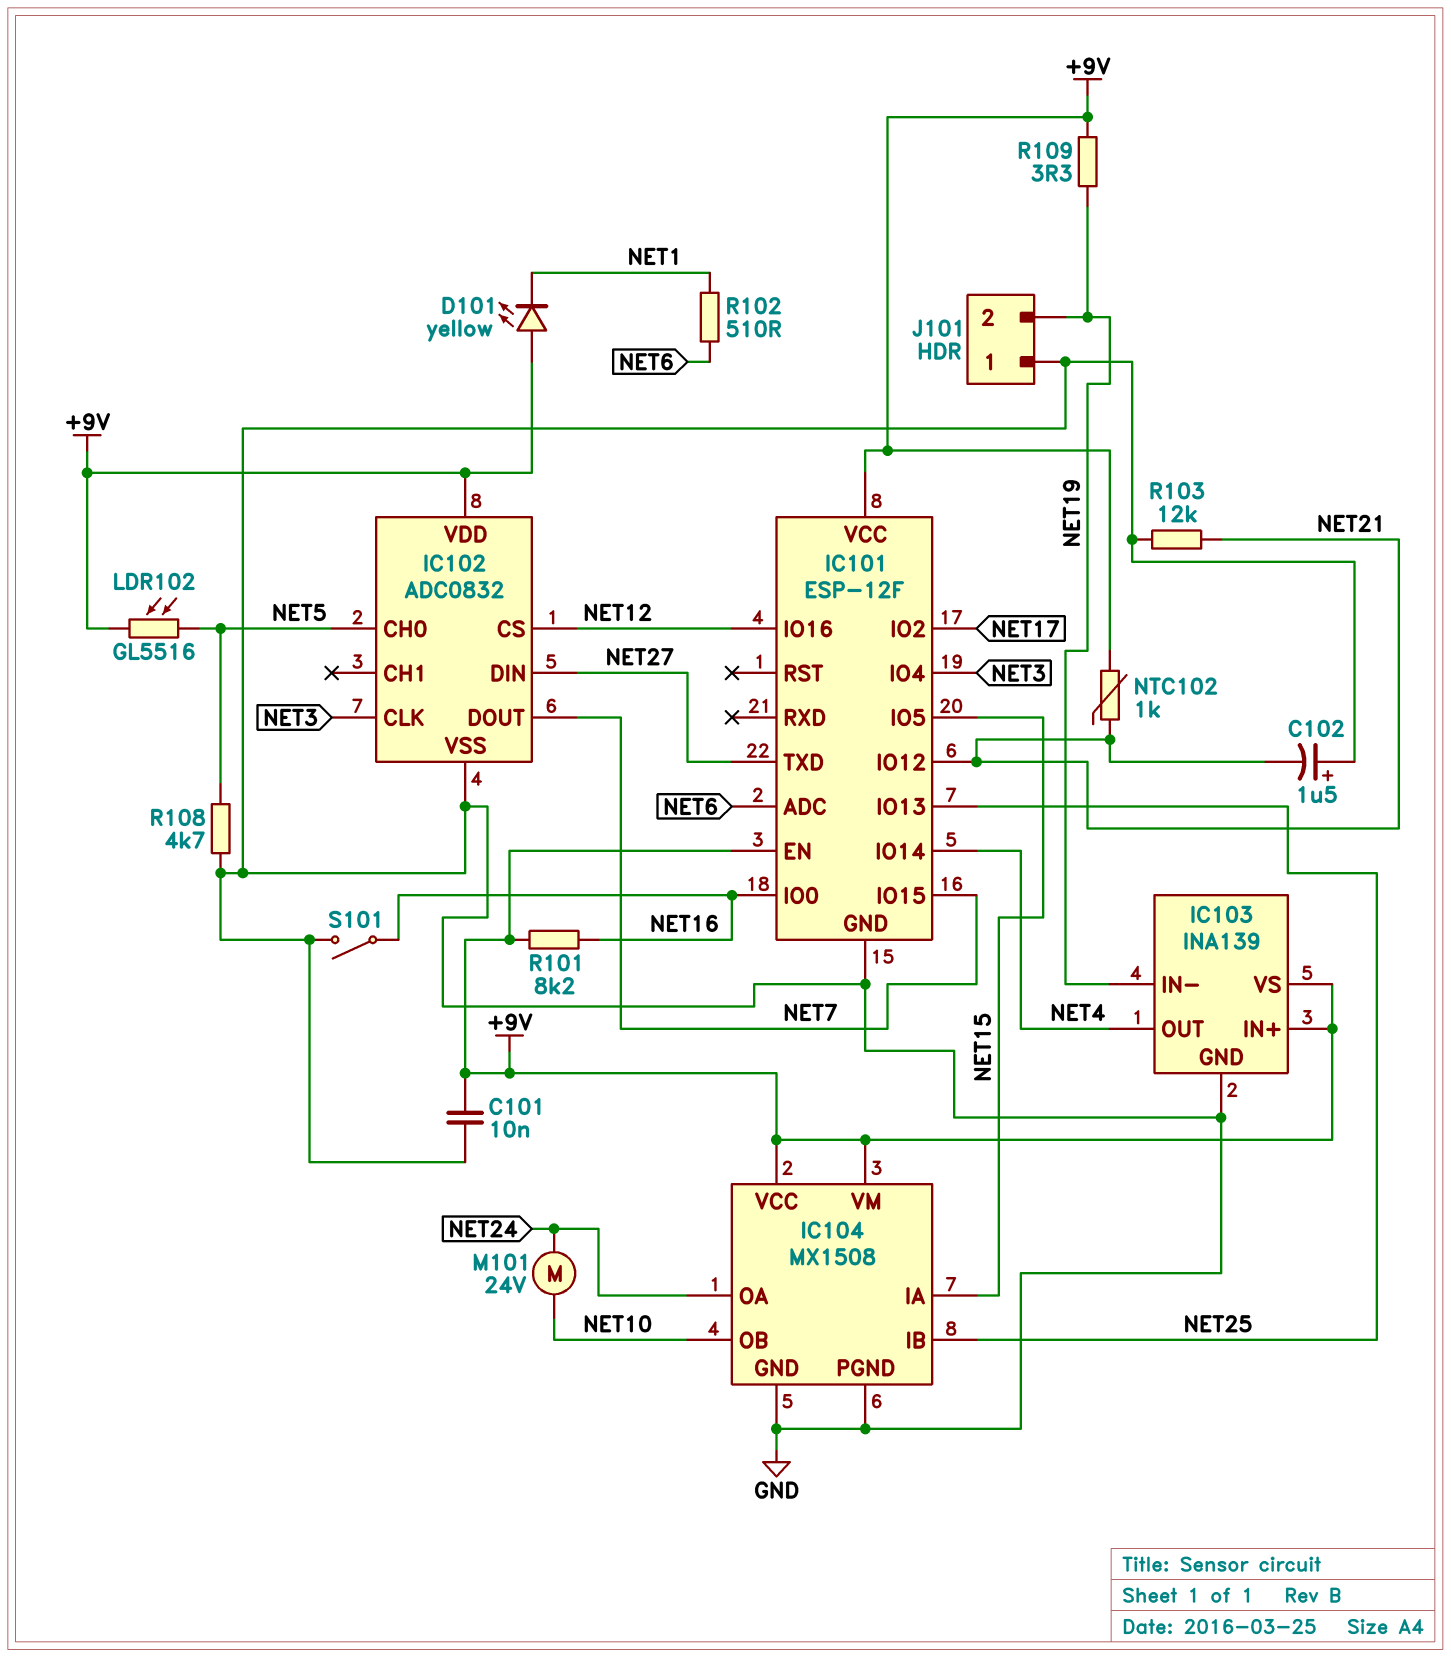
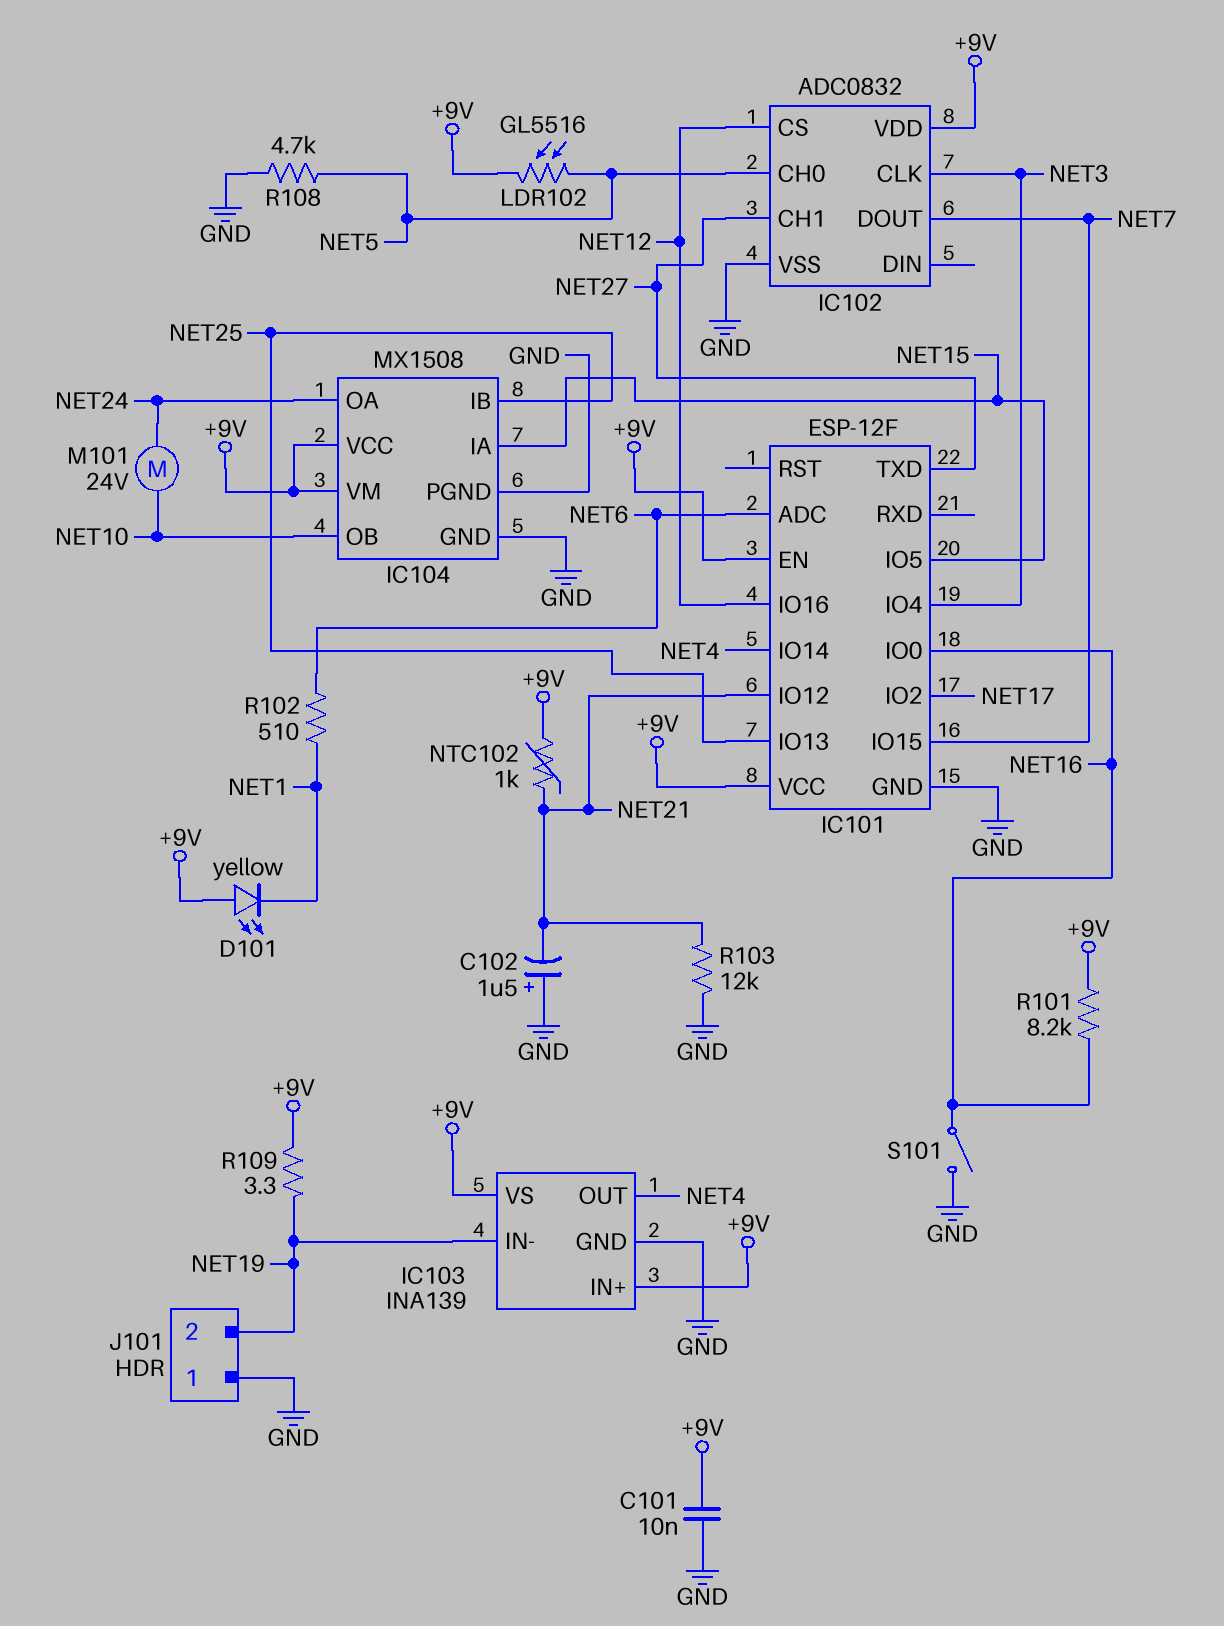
IC102 pin CH1: none -> NET27
IC102 pin DIN: NET27 -> none

